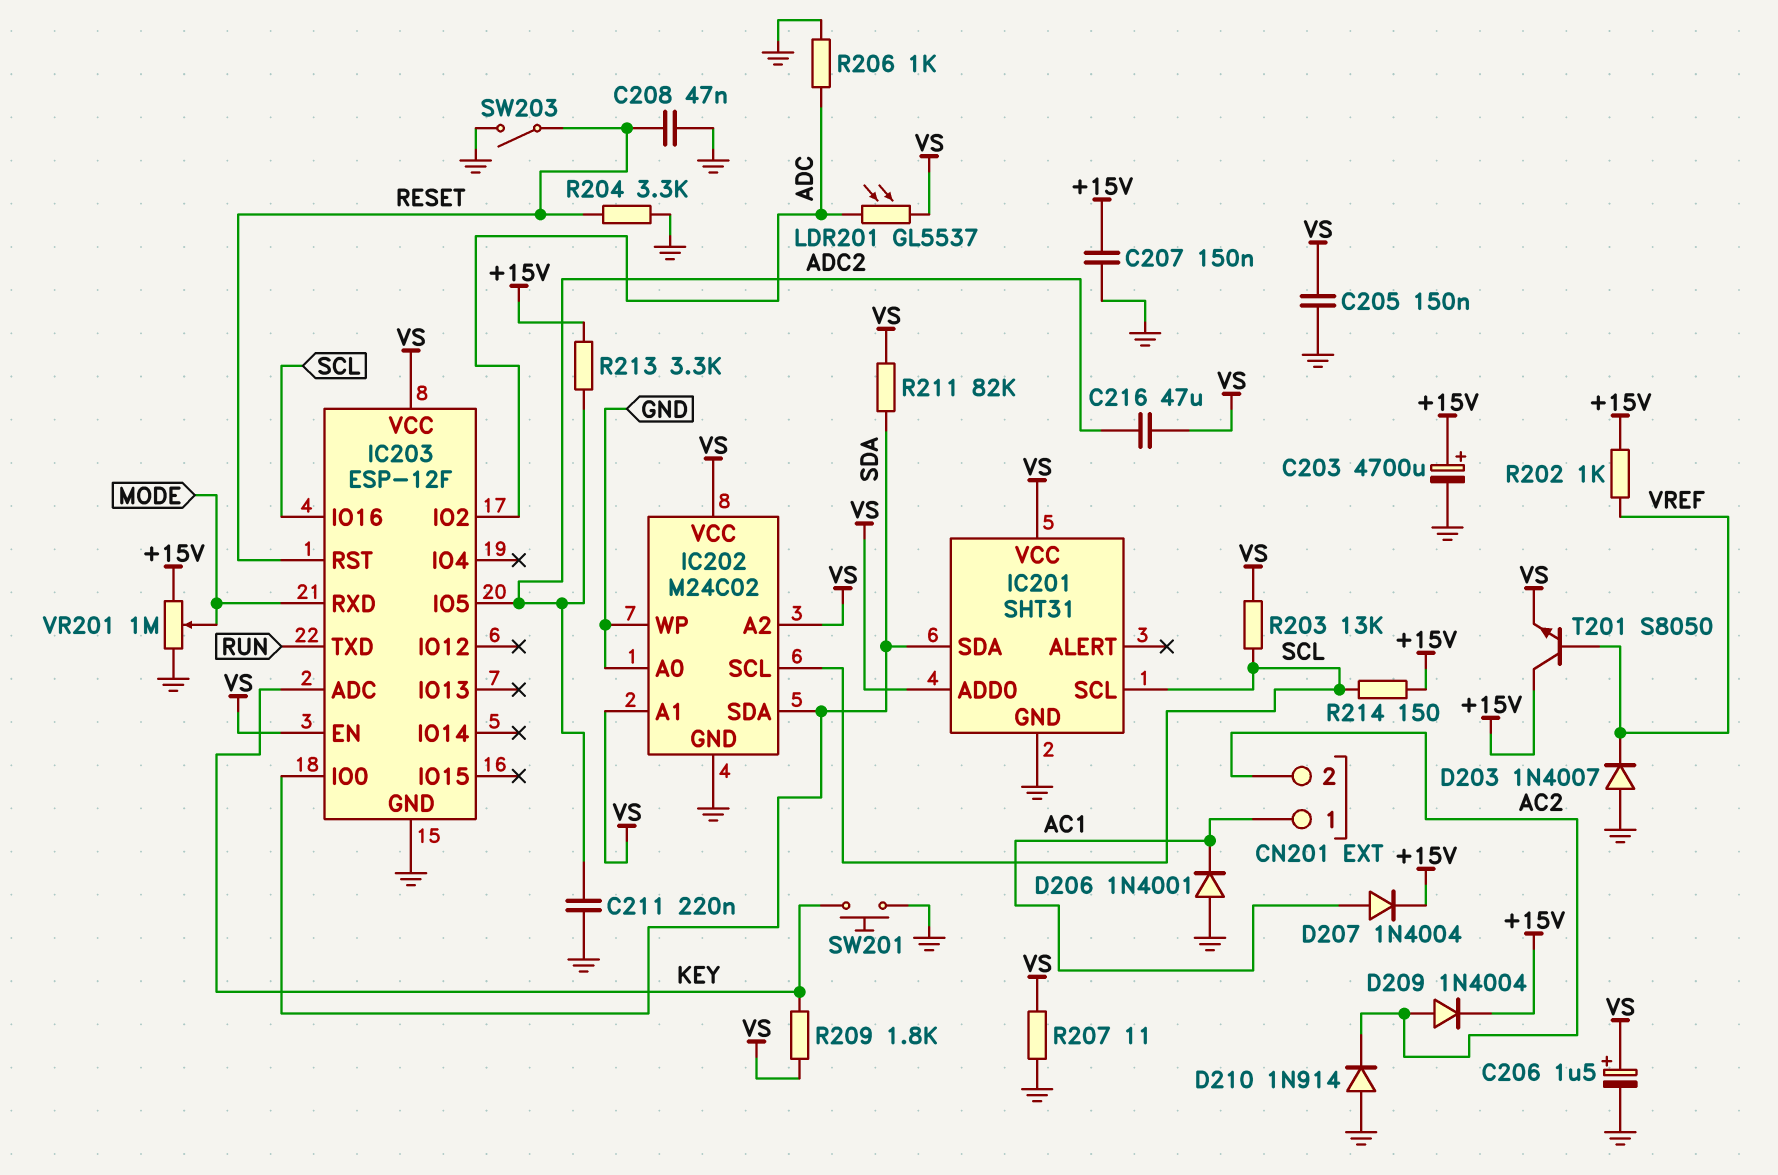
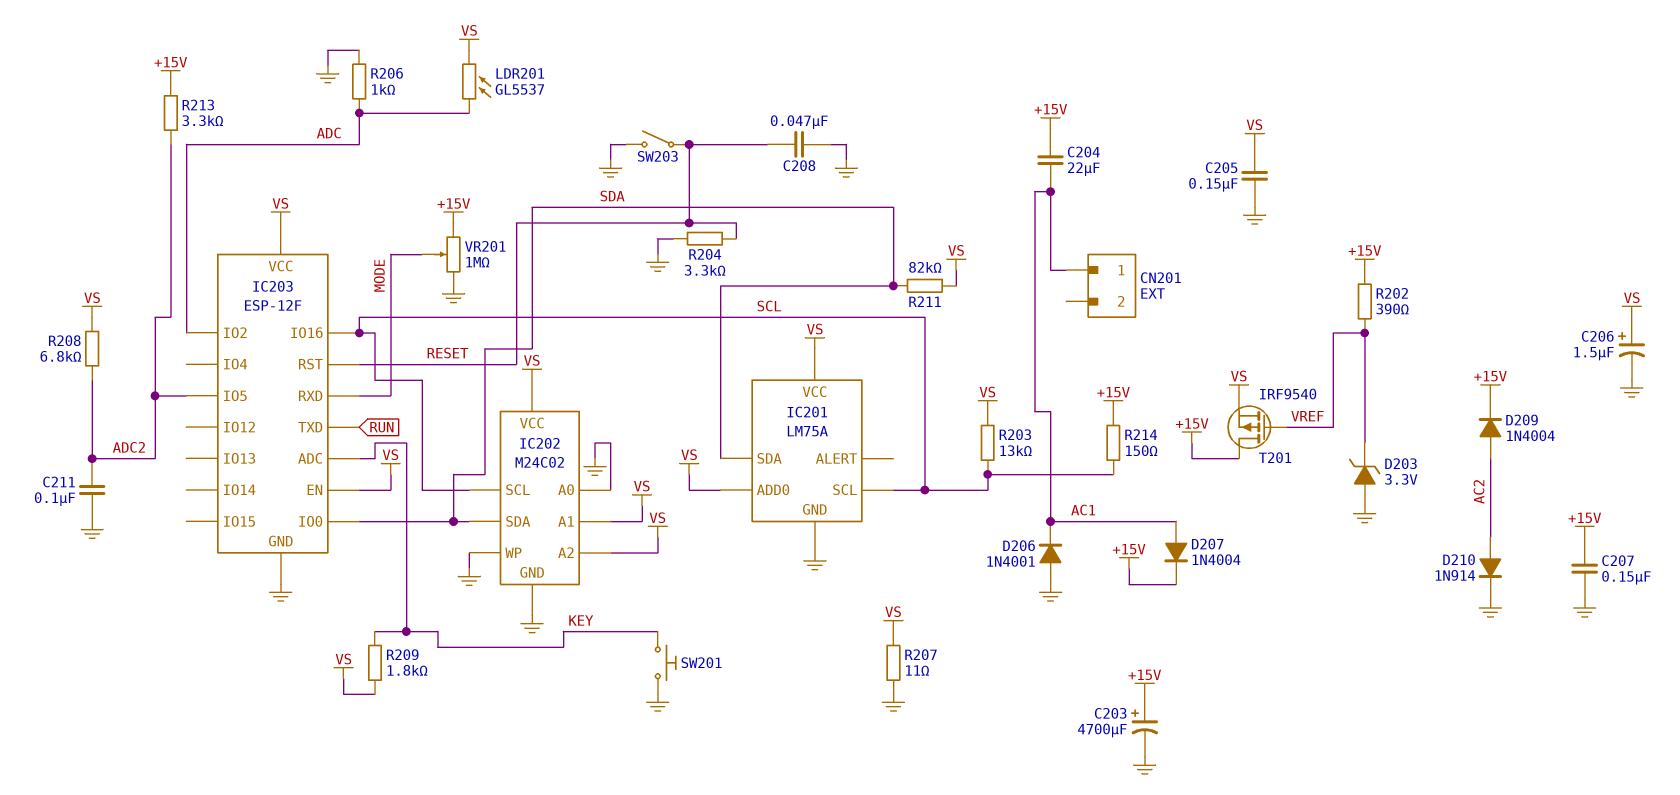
C204: none -> 22uF (+15V, AC1)
C211: 220nF (ADC2, GND) -> 100nF (ADC2, GND)
C216: 47uF (ADC2, VS) -> none
CN201 pin 2: AC2 -> none
D203: diode 1N4007 (A GND, K VREF) -> zener 3.3V (A GND, K VREF)
D210: diode 1N914 (A GND, K AC2) -> diode 1N914 (A AC2, K GND)
IC201: SHT31 -> LM75A
R202: 1k (+15V, VREF) -> 390 (+15V, VREF)
R208: none -> 6.8k (ADC2, VS)
T201: NPN S8050 (B VREF, C +15V, E VS) -> PMOS IRF9540 (G VREF, D +15V, S VS)

